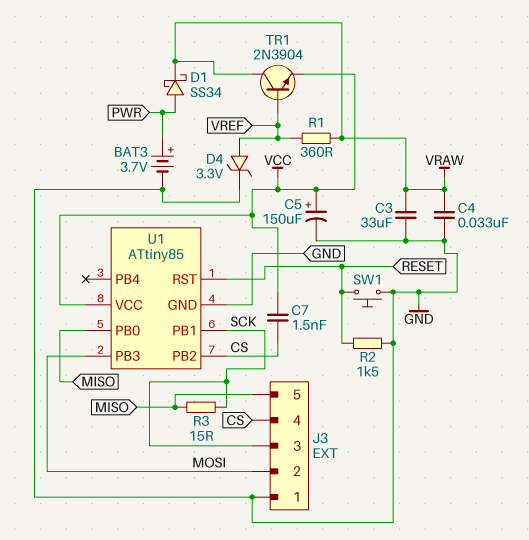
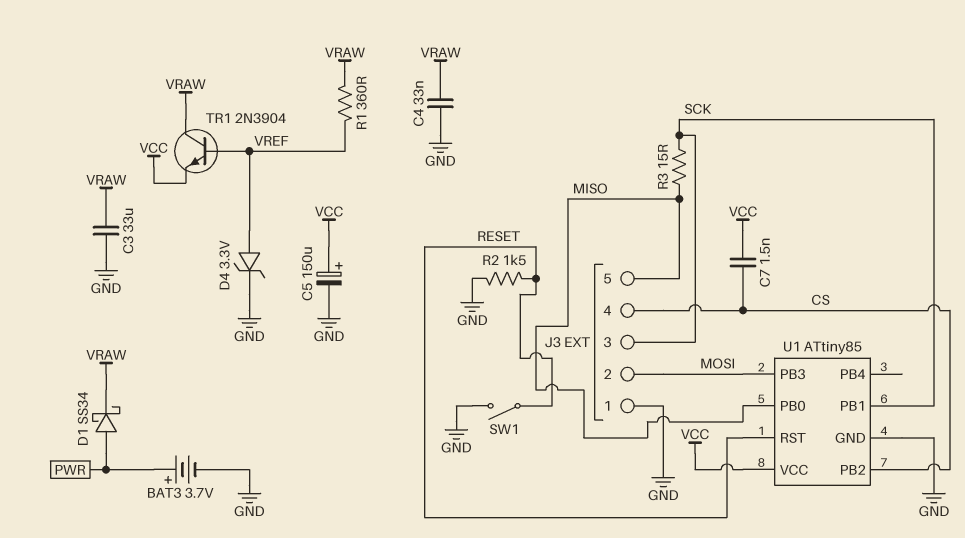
SW1: button (GND, RESET) -> switch (GND, RESET)

